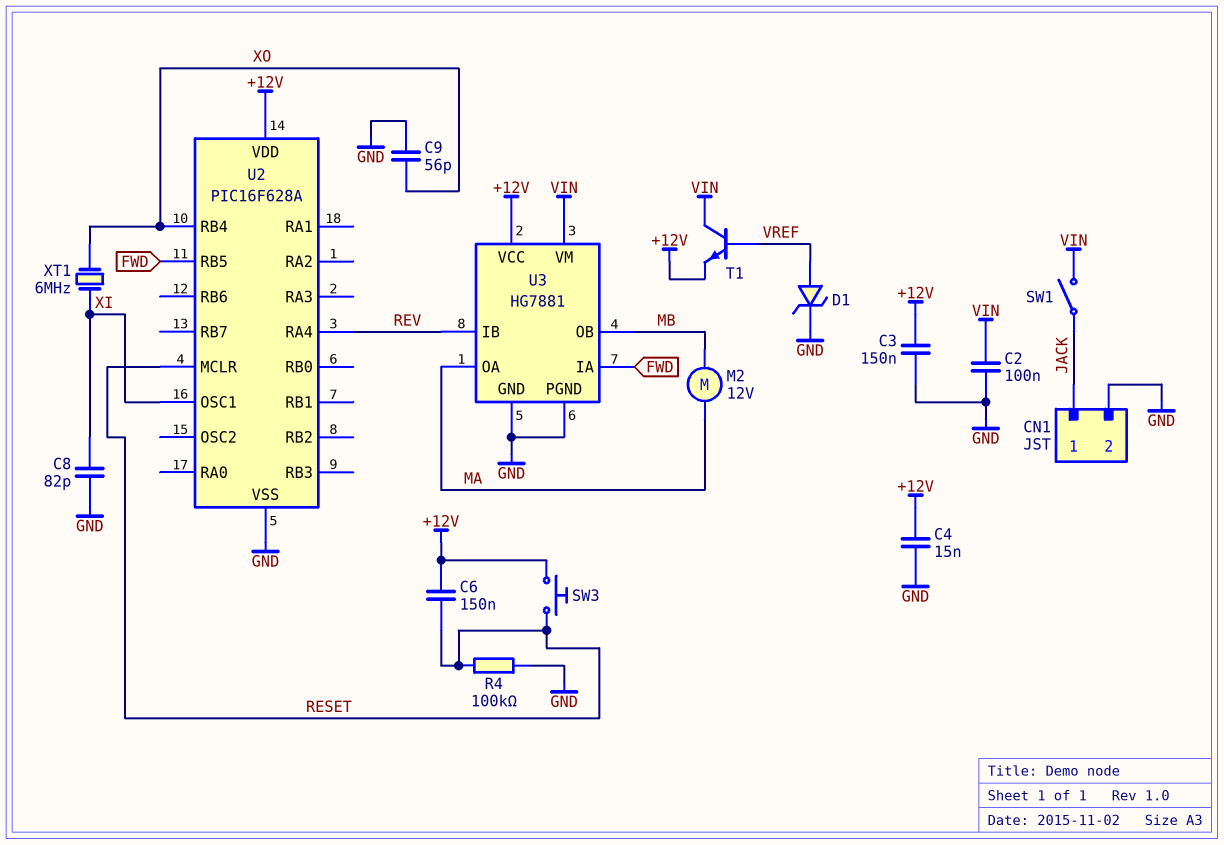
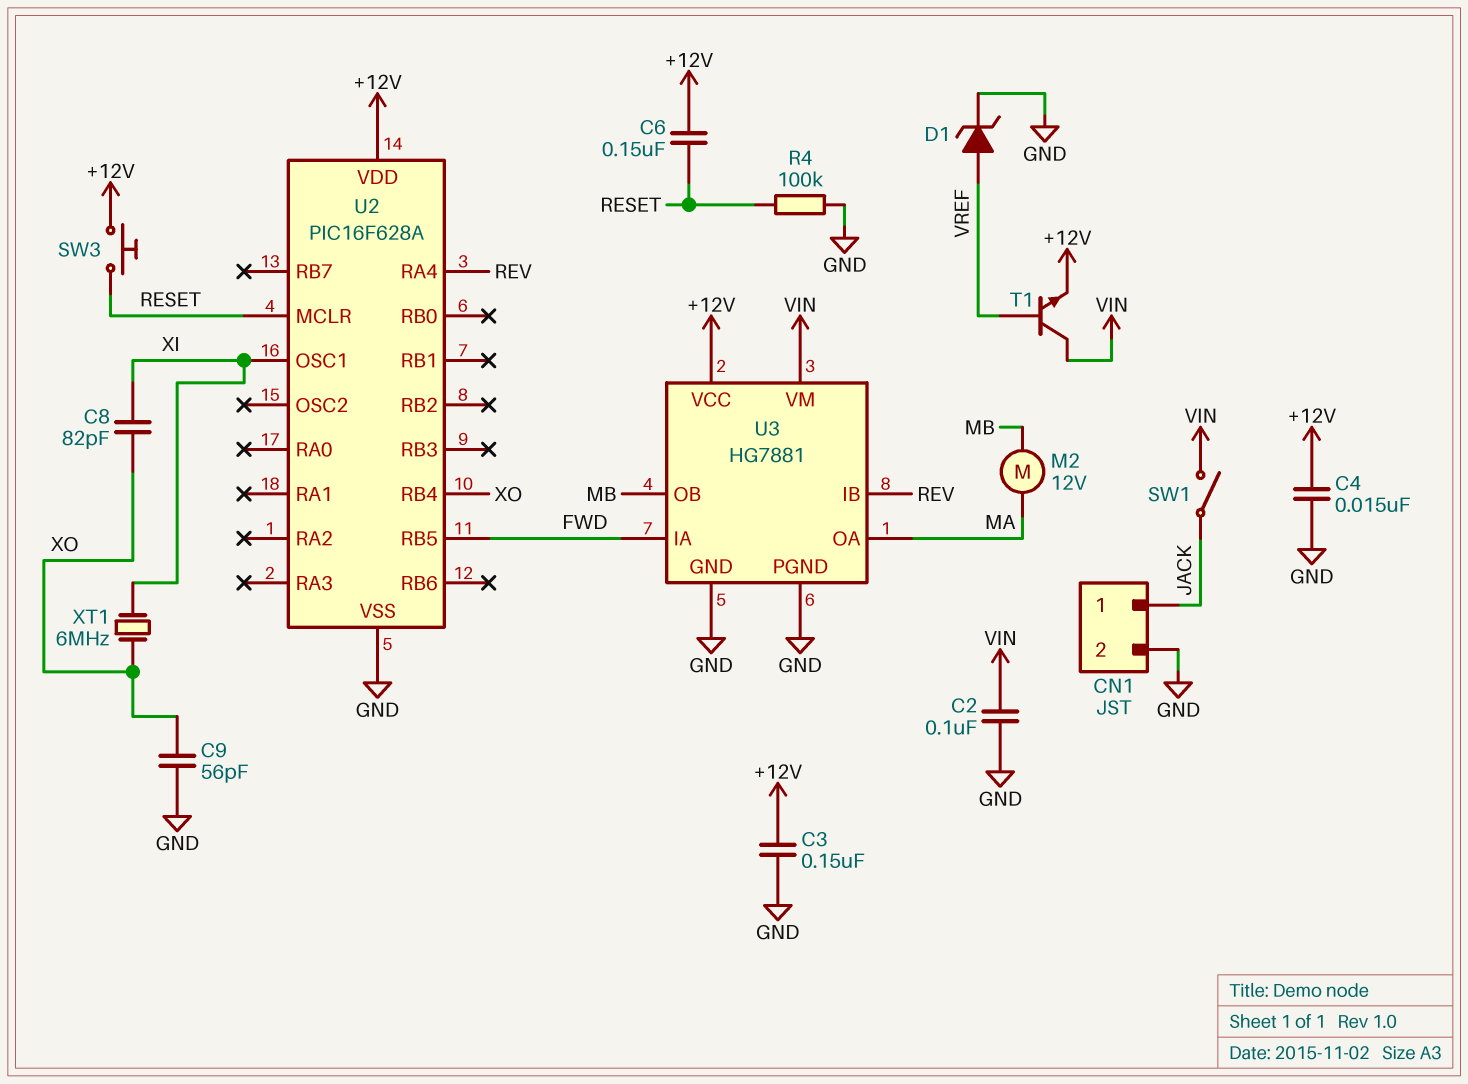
C8: 82pF (GND, XI) -> 82pF (XI, XO)

